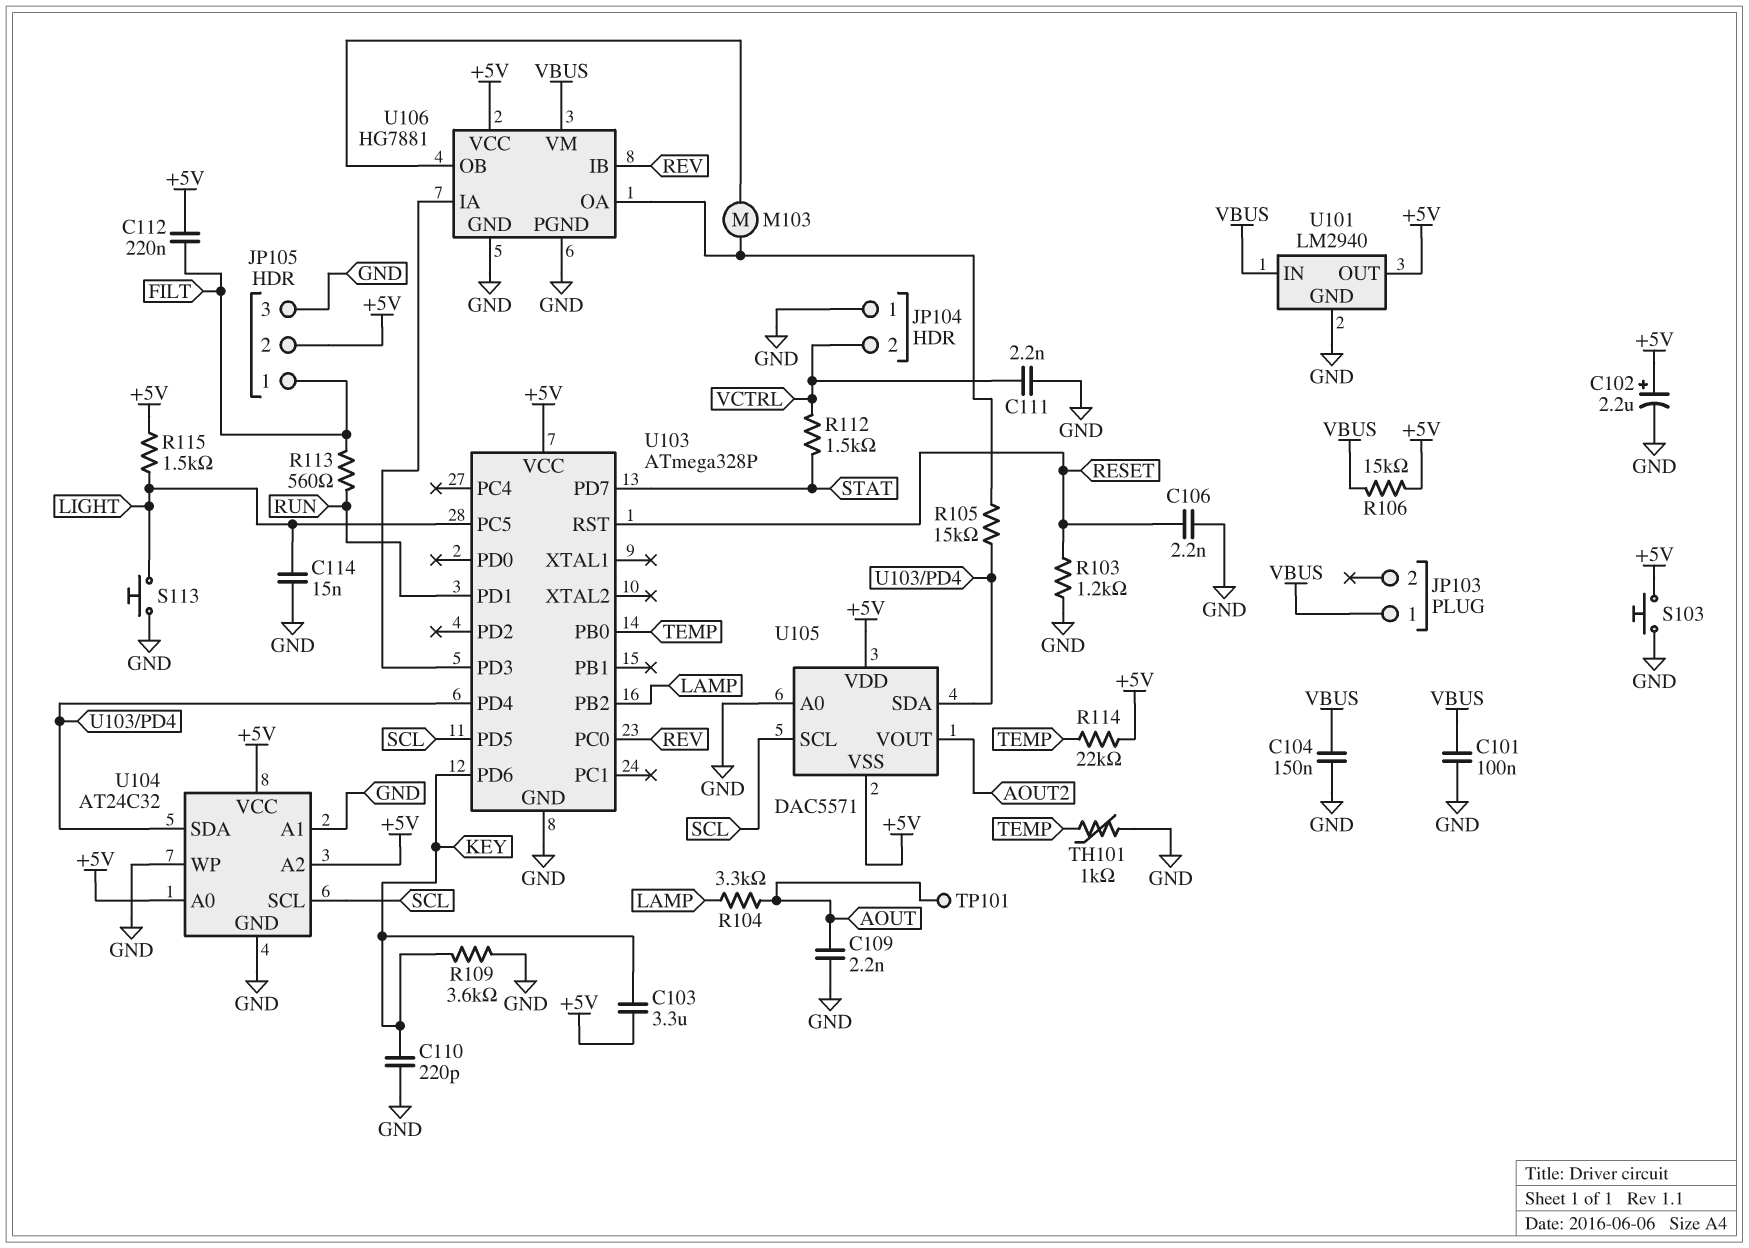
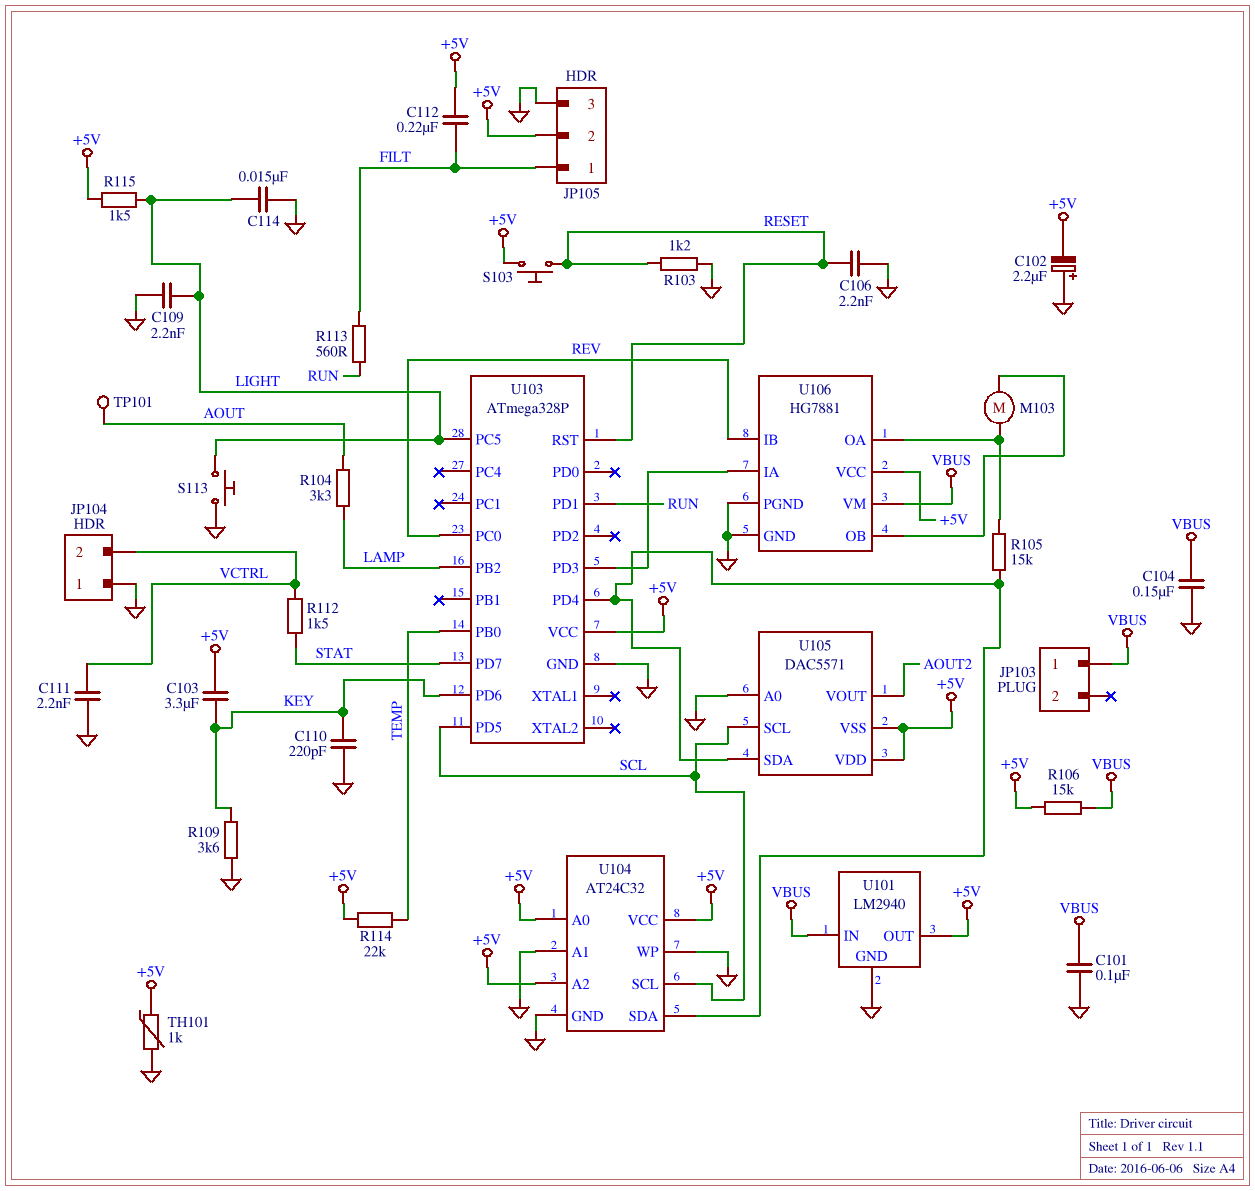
C102: 2.2uF (plus +5V, minus GND) -> 2.2uF (plus GND, minus +5V)
C109: 2.2nF (AOUT, GND) -> 2.2nF (GND, LIGHT)
S103: button (+5V, GND) -> button (+5V, RESET)
TH101: 1k (GND, TEMP) -> 1k (+5V, GND)

